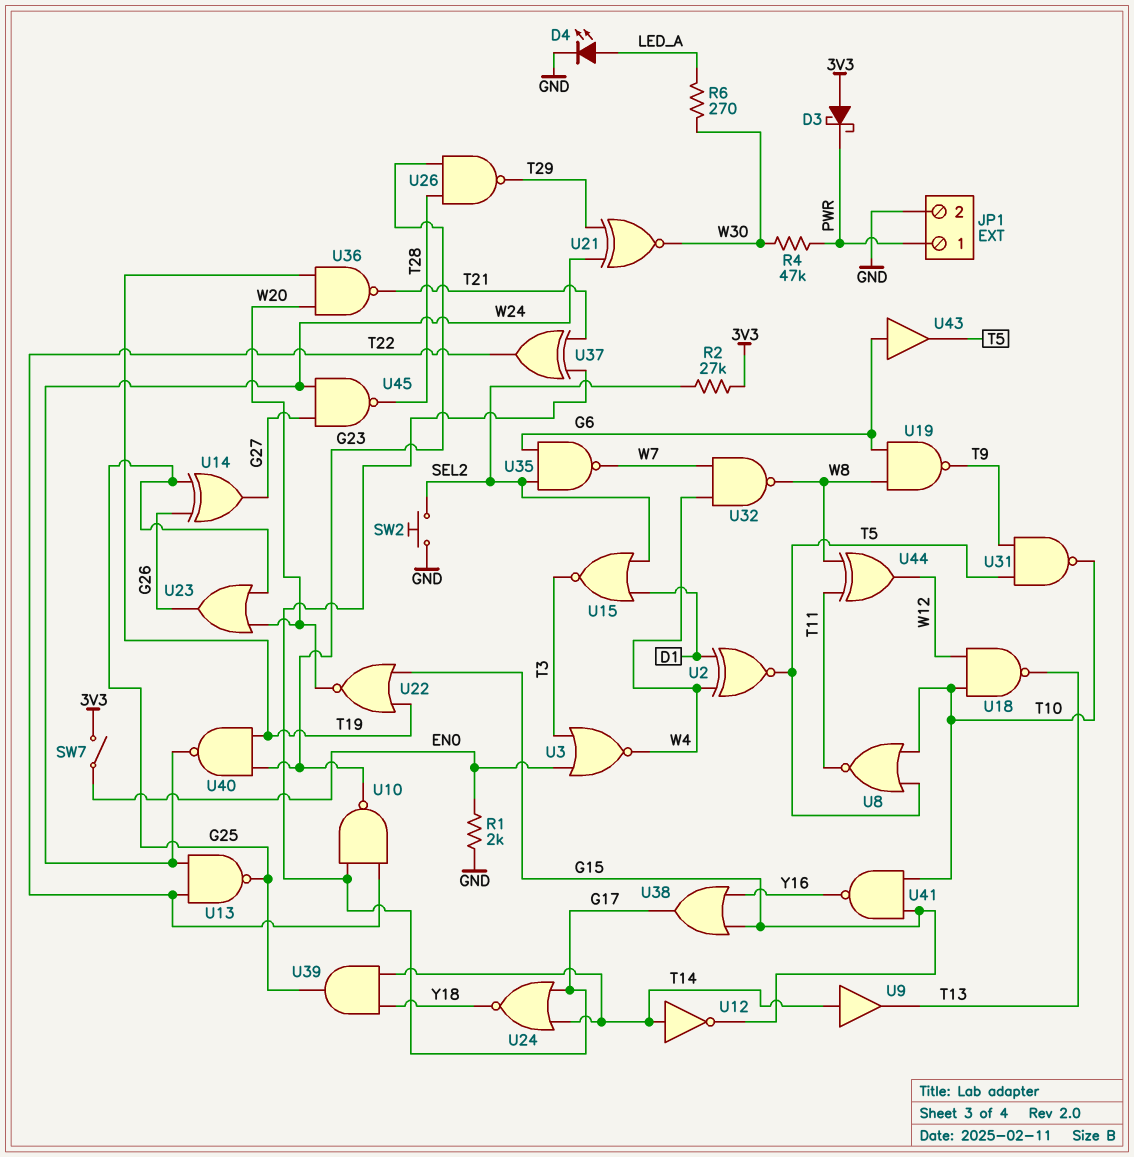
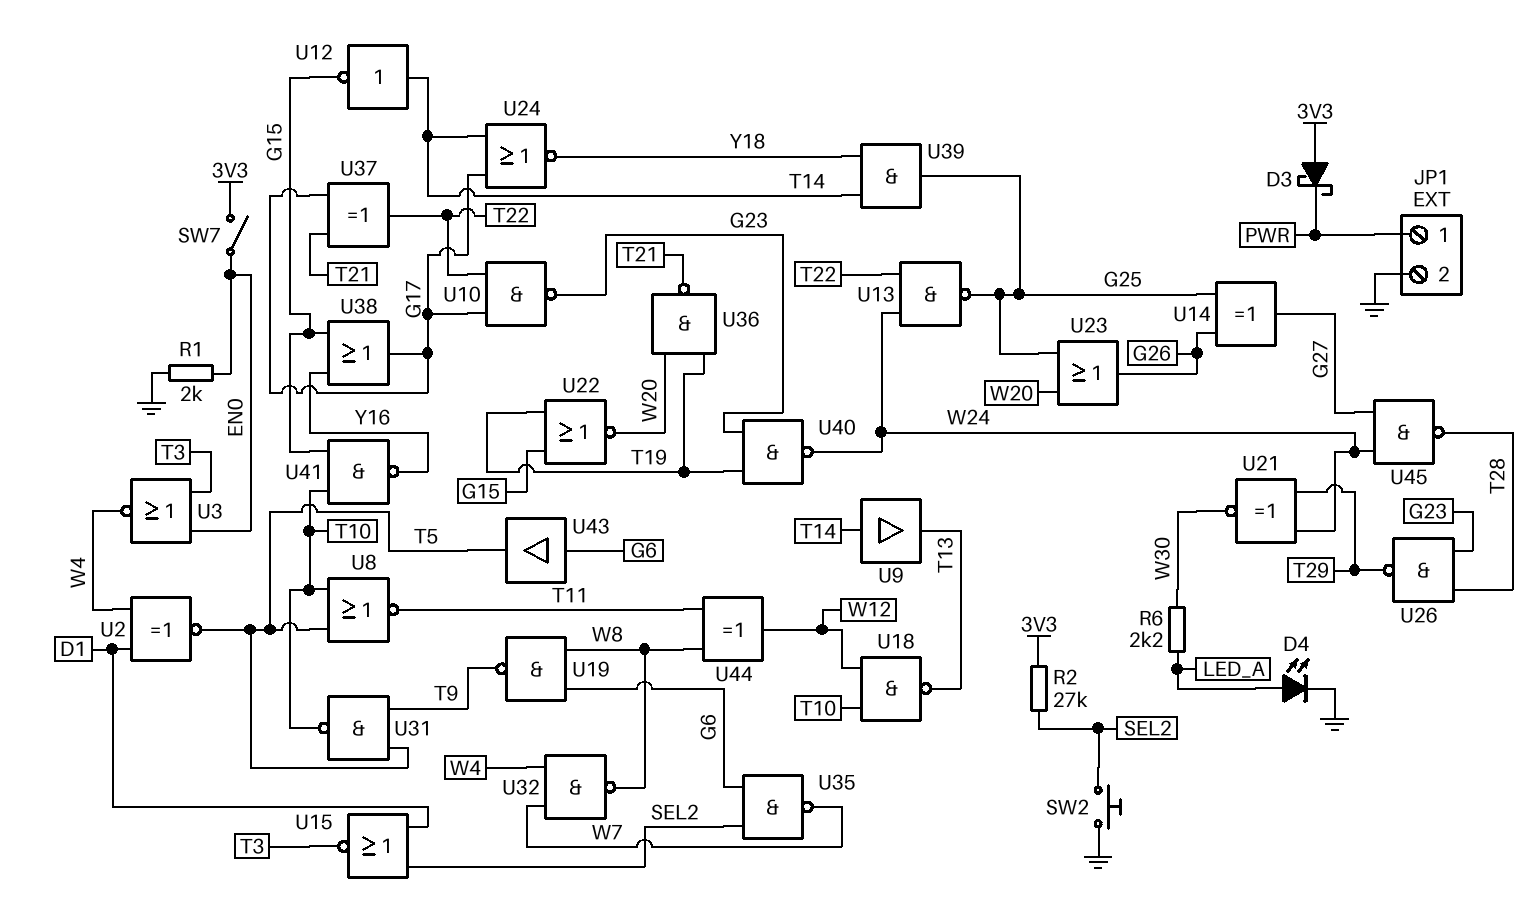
R4: 47k (PWR, W30) -> none
R6: 270 (LED_A, W30) -> 2.2k (LED_A, W30)

